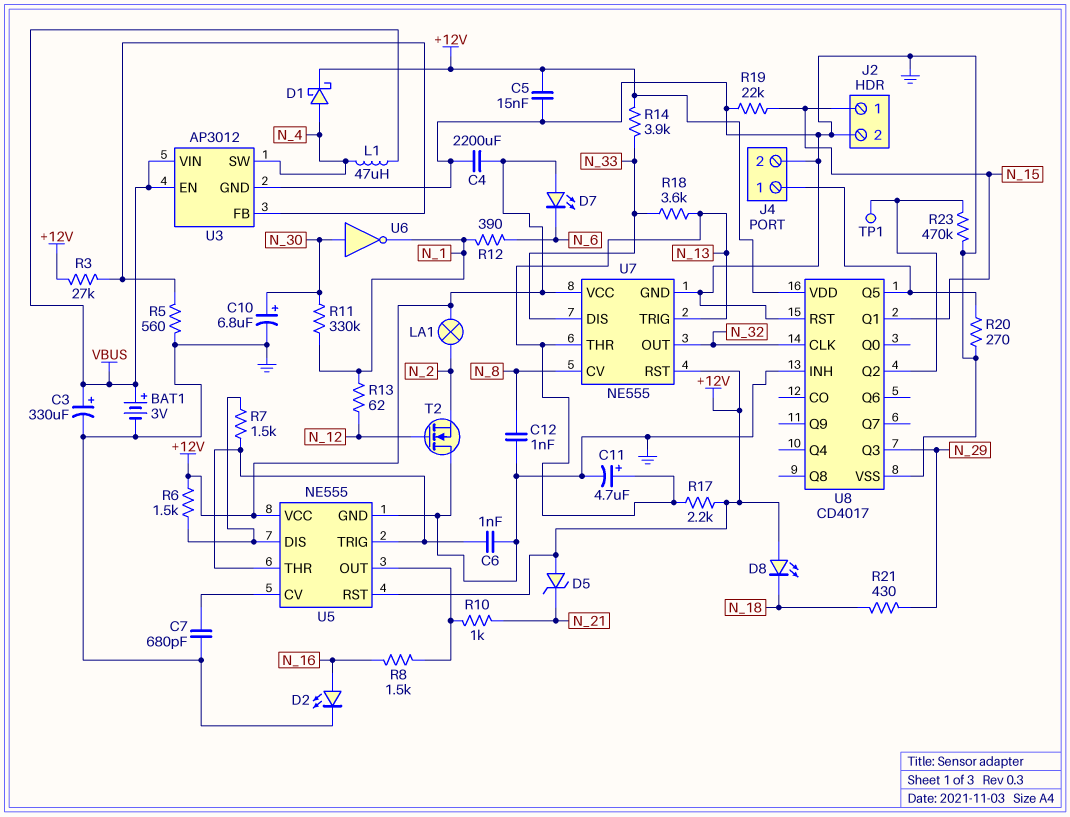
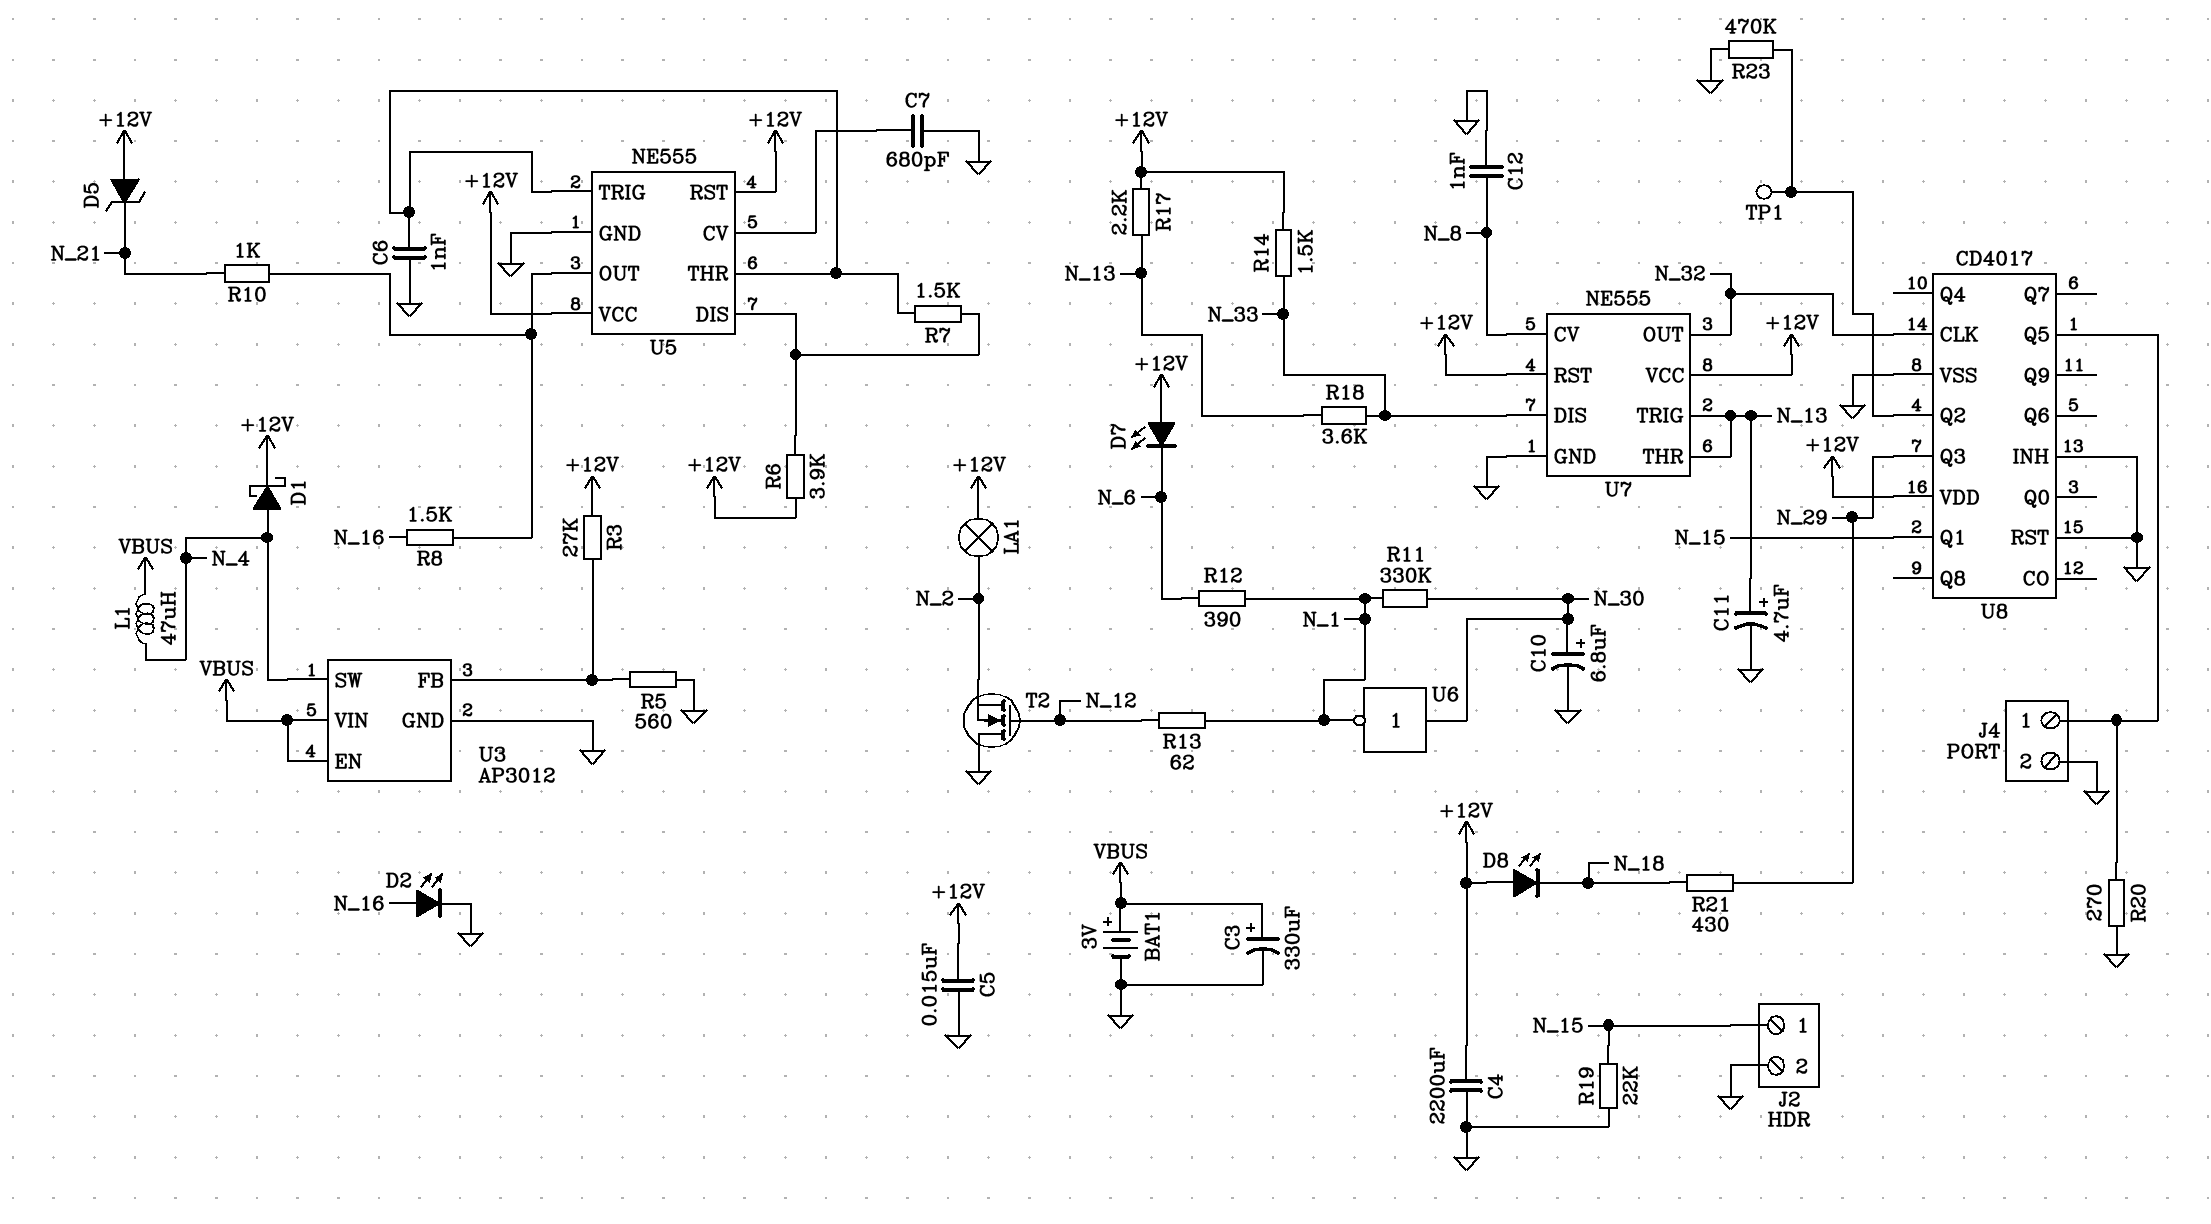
R6: 1.5k (+12V, U5/DIS) -> 3.9k (+12V, U5/DIS)
R14: 3.9k (+12V, N_33) -> 1.5k (+12V, N_33)

